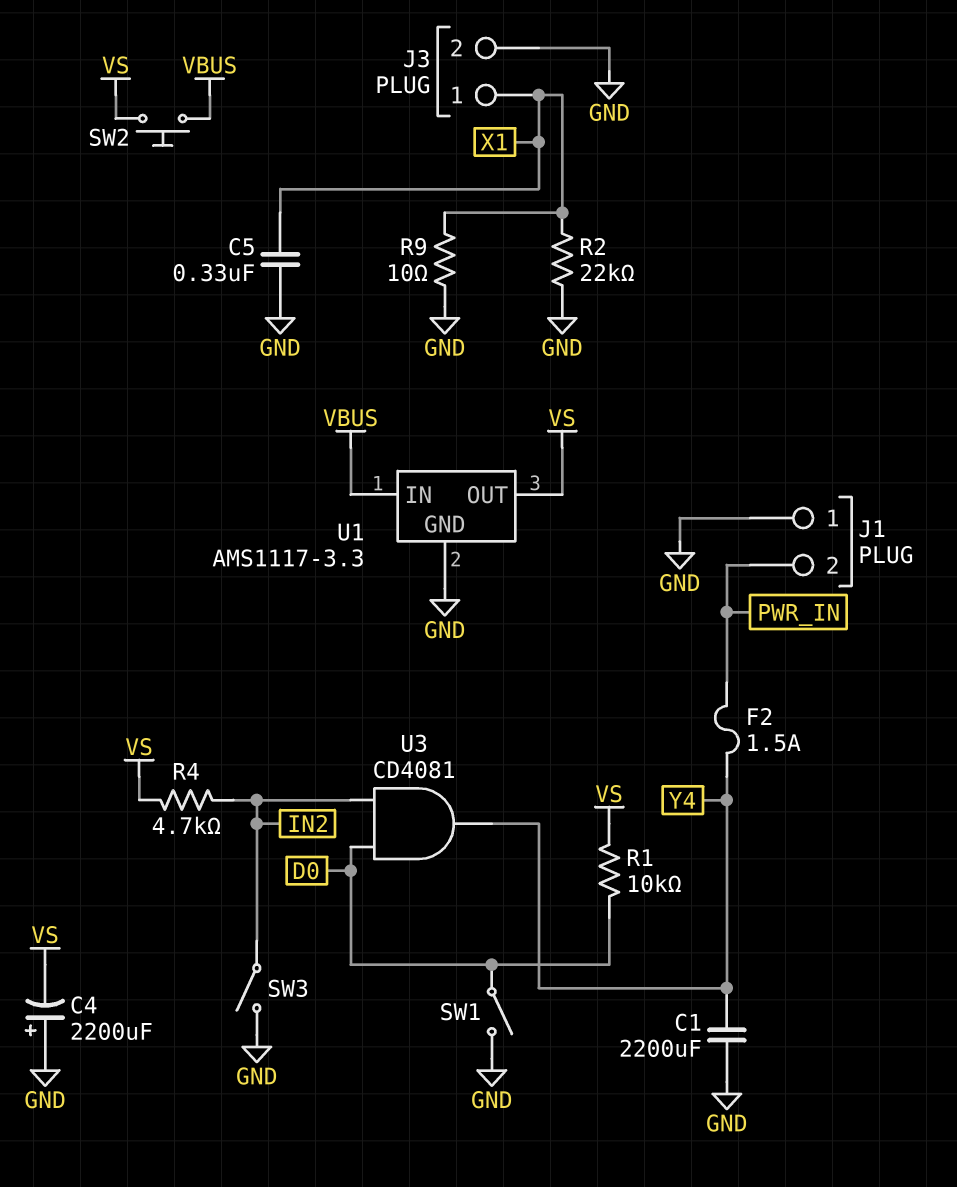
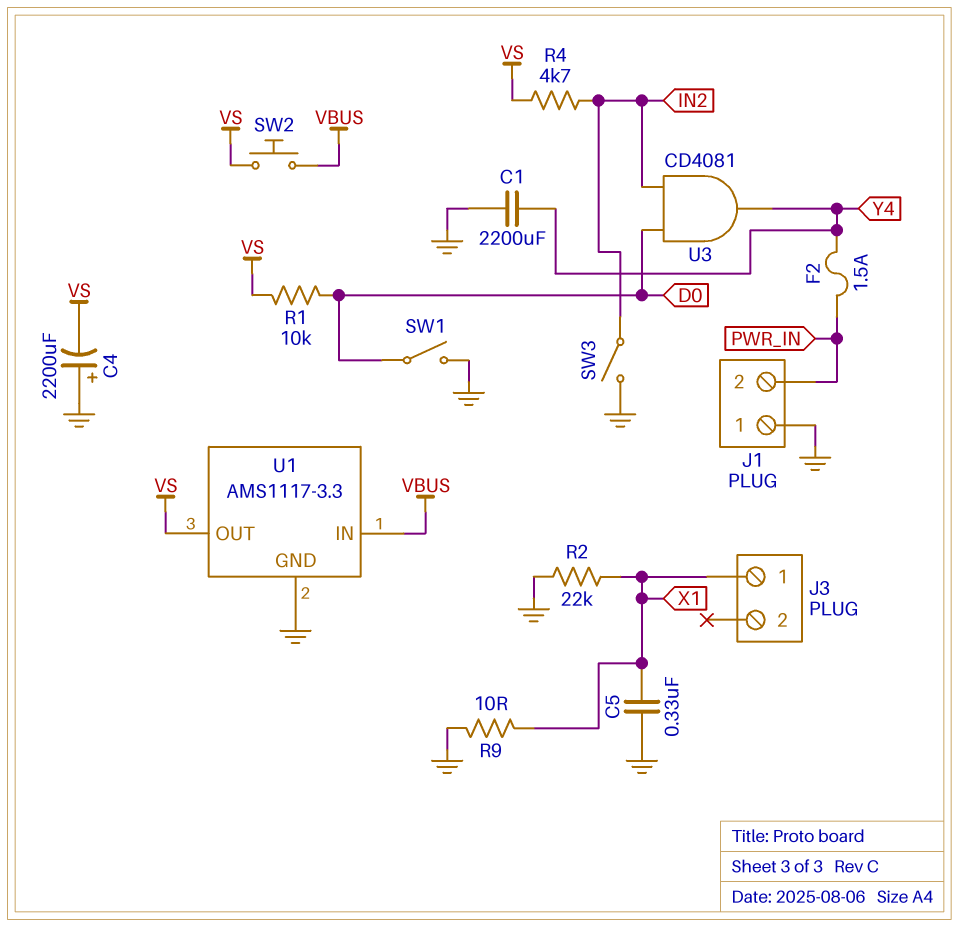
J3 pin 2: GND -> none

